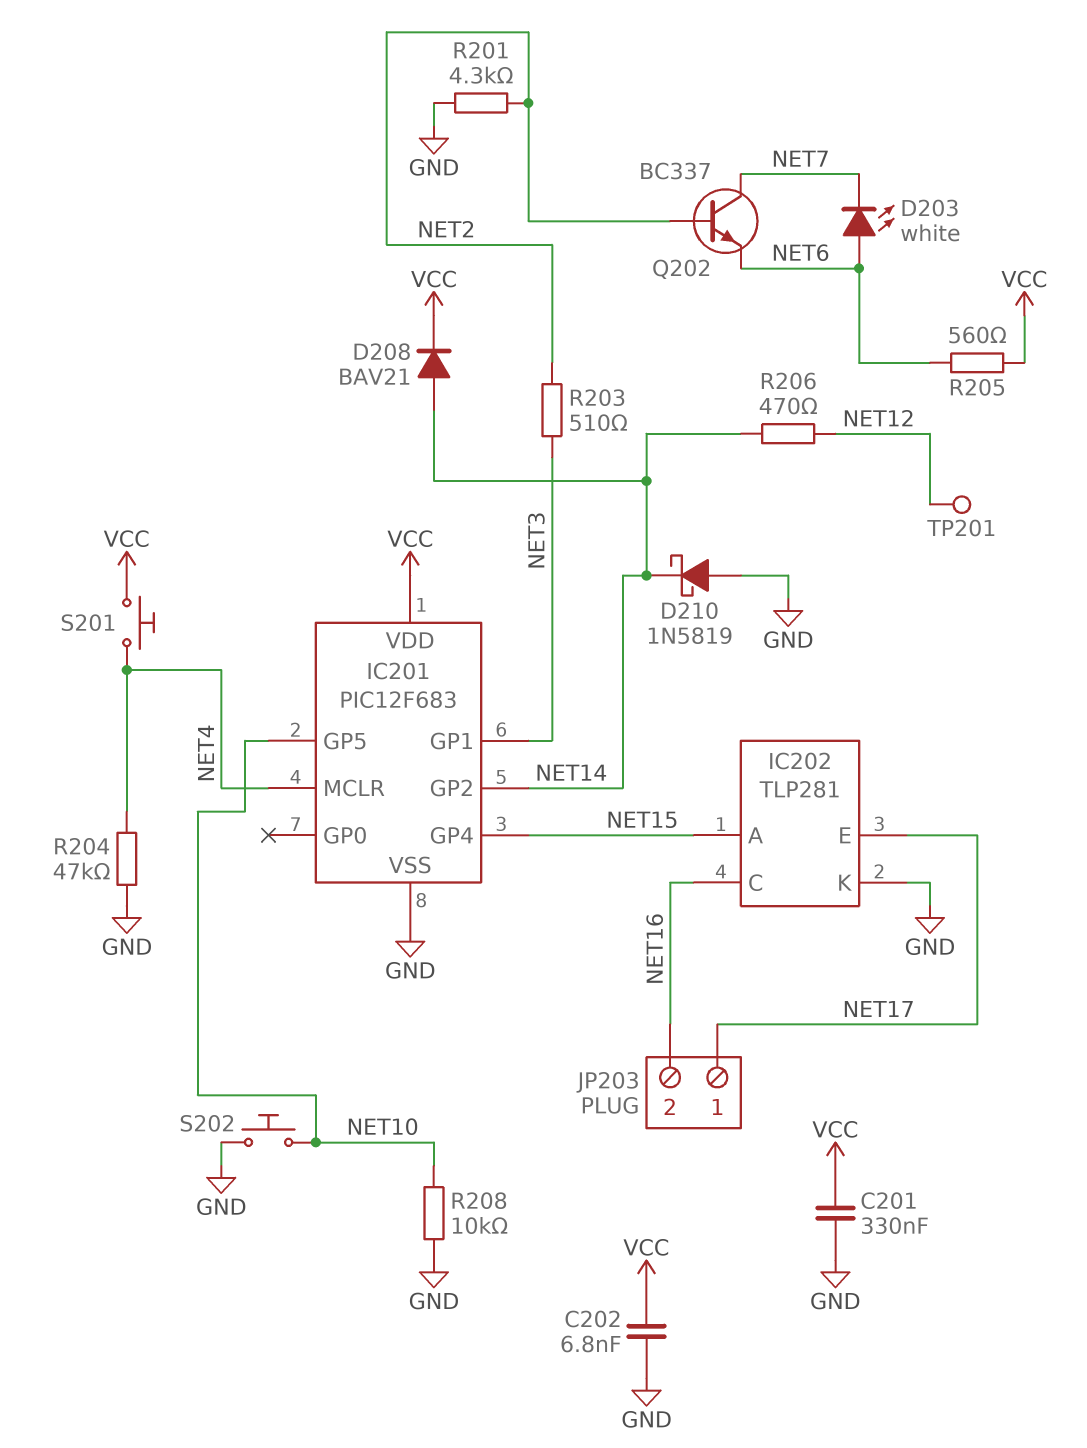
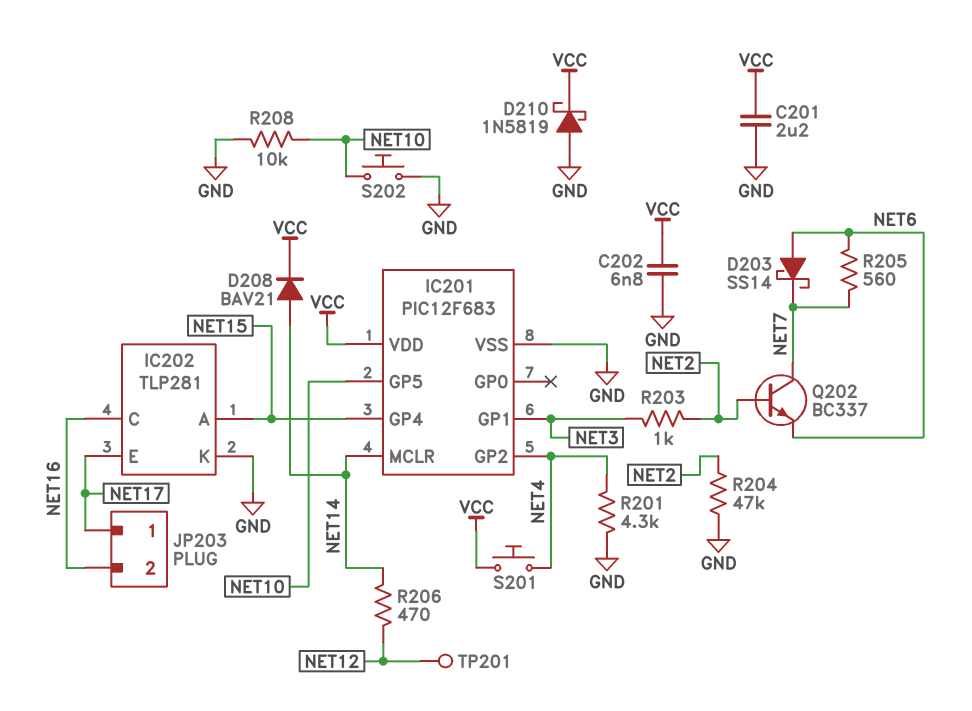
C201: 330nF (GND, VCC) -> 2.2uF (GND, VCC)
D203: LED white (A NET6, K NET7) -> schottky SS14 (A NET6, K NET7)
D210: schottky 1N5819 (A GND, K NET14) -> schottky 1N5819 (A GND, K VCC)
IC201 pin GP2: NET14 -> NET4
IC201 pin MCLR: NET4 -> NET14
R201: 4.3k (GND, NET2) -> 4.3k (GND, NET4)
R203: 510 (NET2, NET3) -> 1k (NET2, NET3)
R204: 47k (GND, NET4) -> 47k (GND, NET2)
R205: 560 (NET6, VCC) -> 560 (NET6, NET7)

